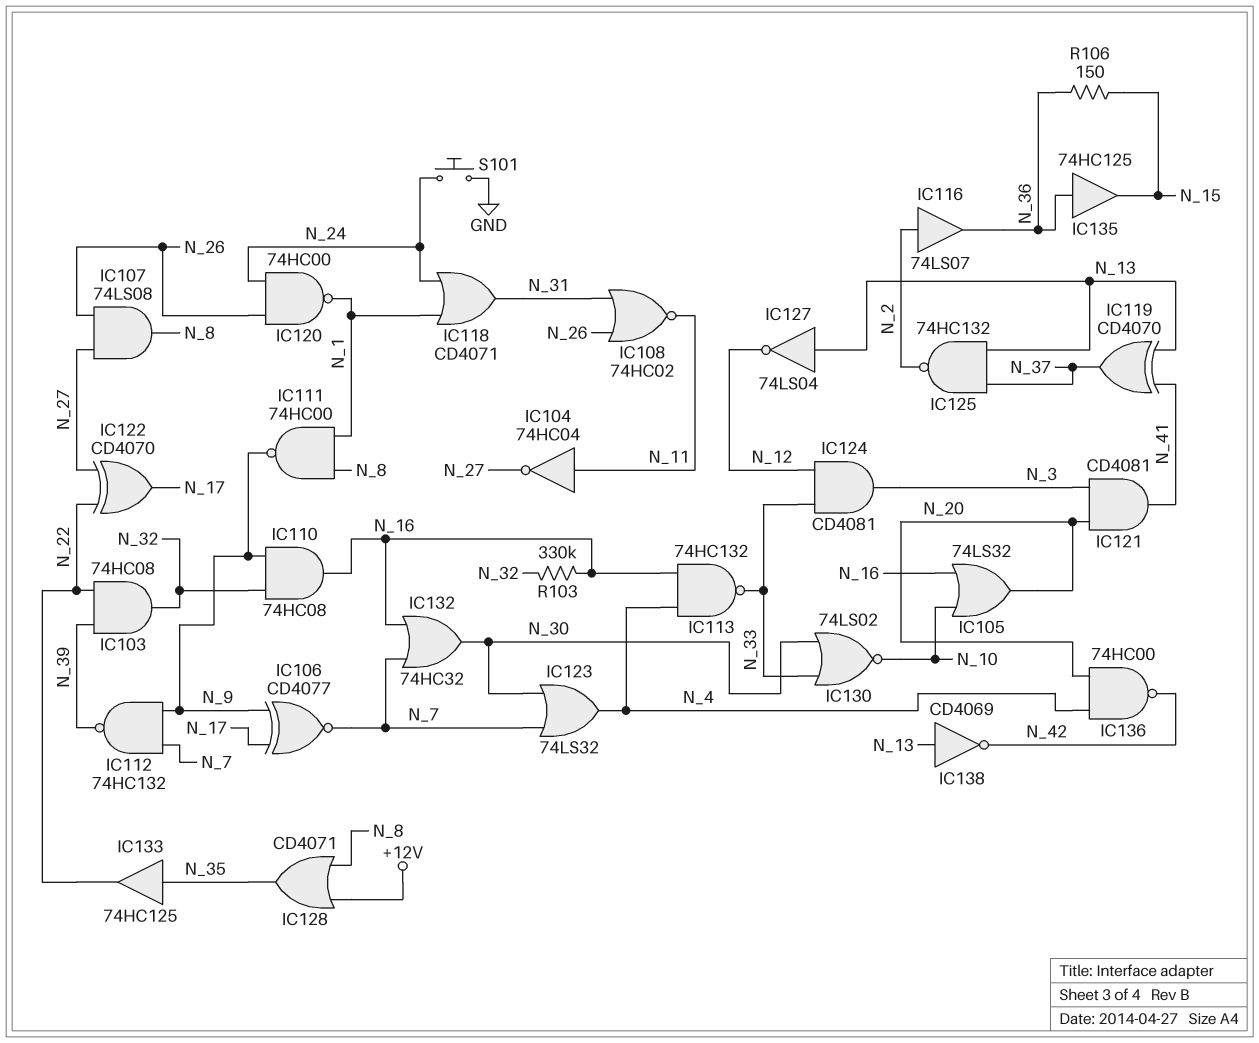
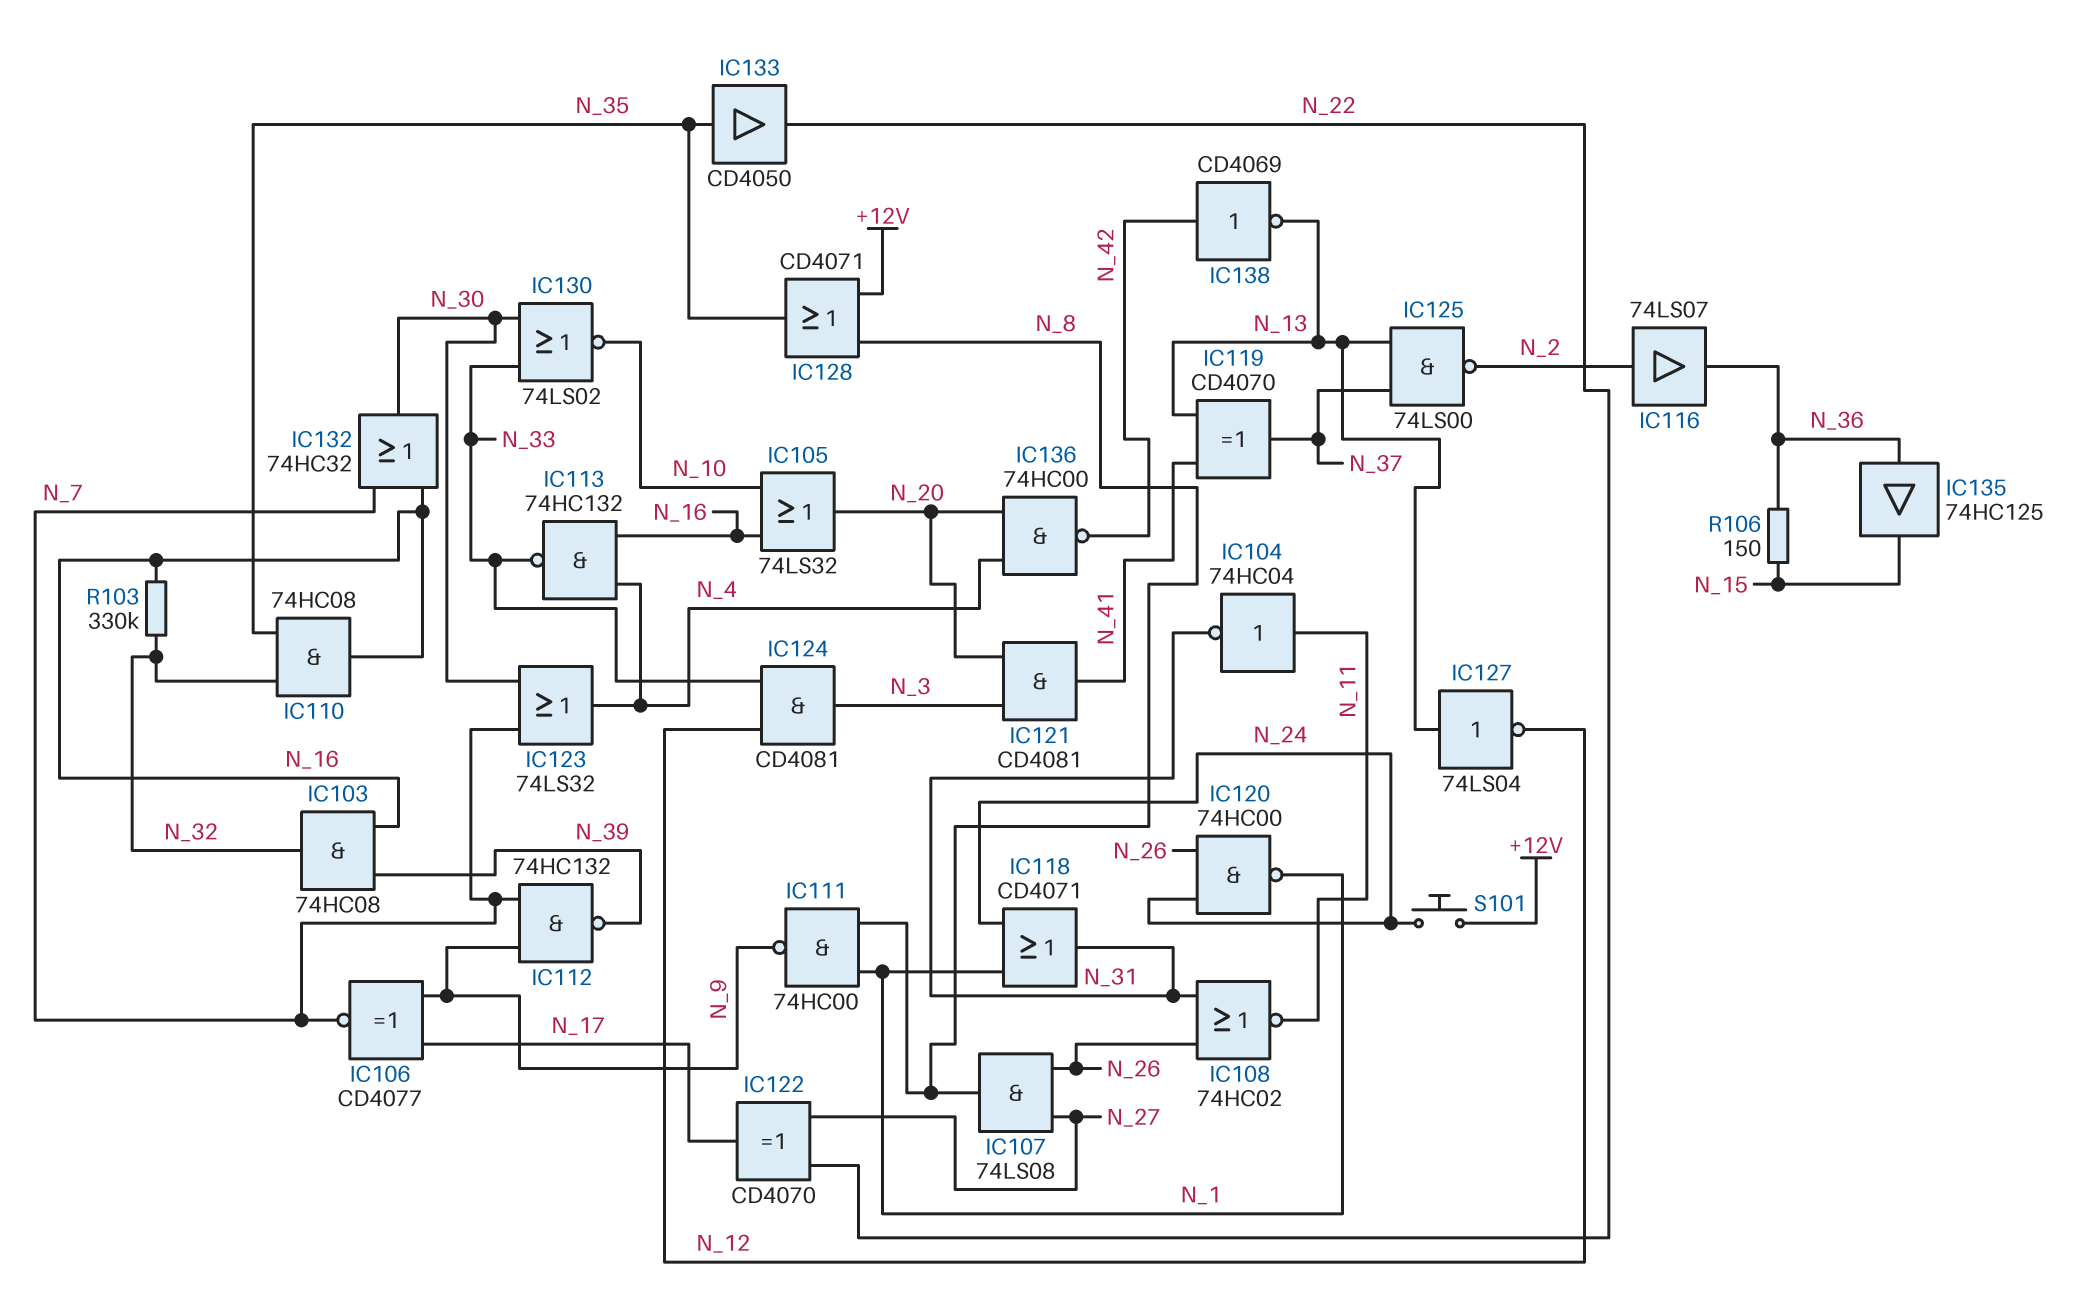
IC103: AND 74HC08 (in N_22, in N_39, out N_32) -> AND 74HC08 (in N_16, in N_39, out N_32)
IC104: NOT 74HC04 (in N_11, out N_27) -> NOT 74HC04 (in N_11, out N_31)
IC110: AND 74HC08 (in N_9, in N_32, out N_16) -> AND 74HC08 (in N_32, in N_35, out N_16)
IC125: NAND 74HC132 (in N_13, in N_37, out N_2) -> NAND 74LS00 (in N_13, in N_37, out N_2)
IC133: buffer 74HC125 (in N_35, out N_22) -> buffer CD4050 (in N_35, out N_22)
IC138: NOT CD4069 (in N_13, out N_42) -> NOT CD4069 (in N_42, out N_13)
S101: button (GND, N_24) -> button (+12V, N_24)

